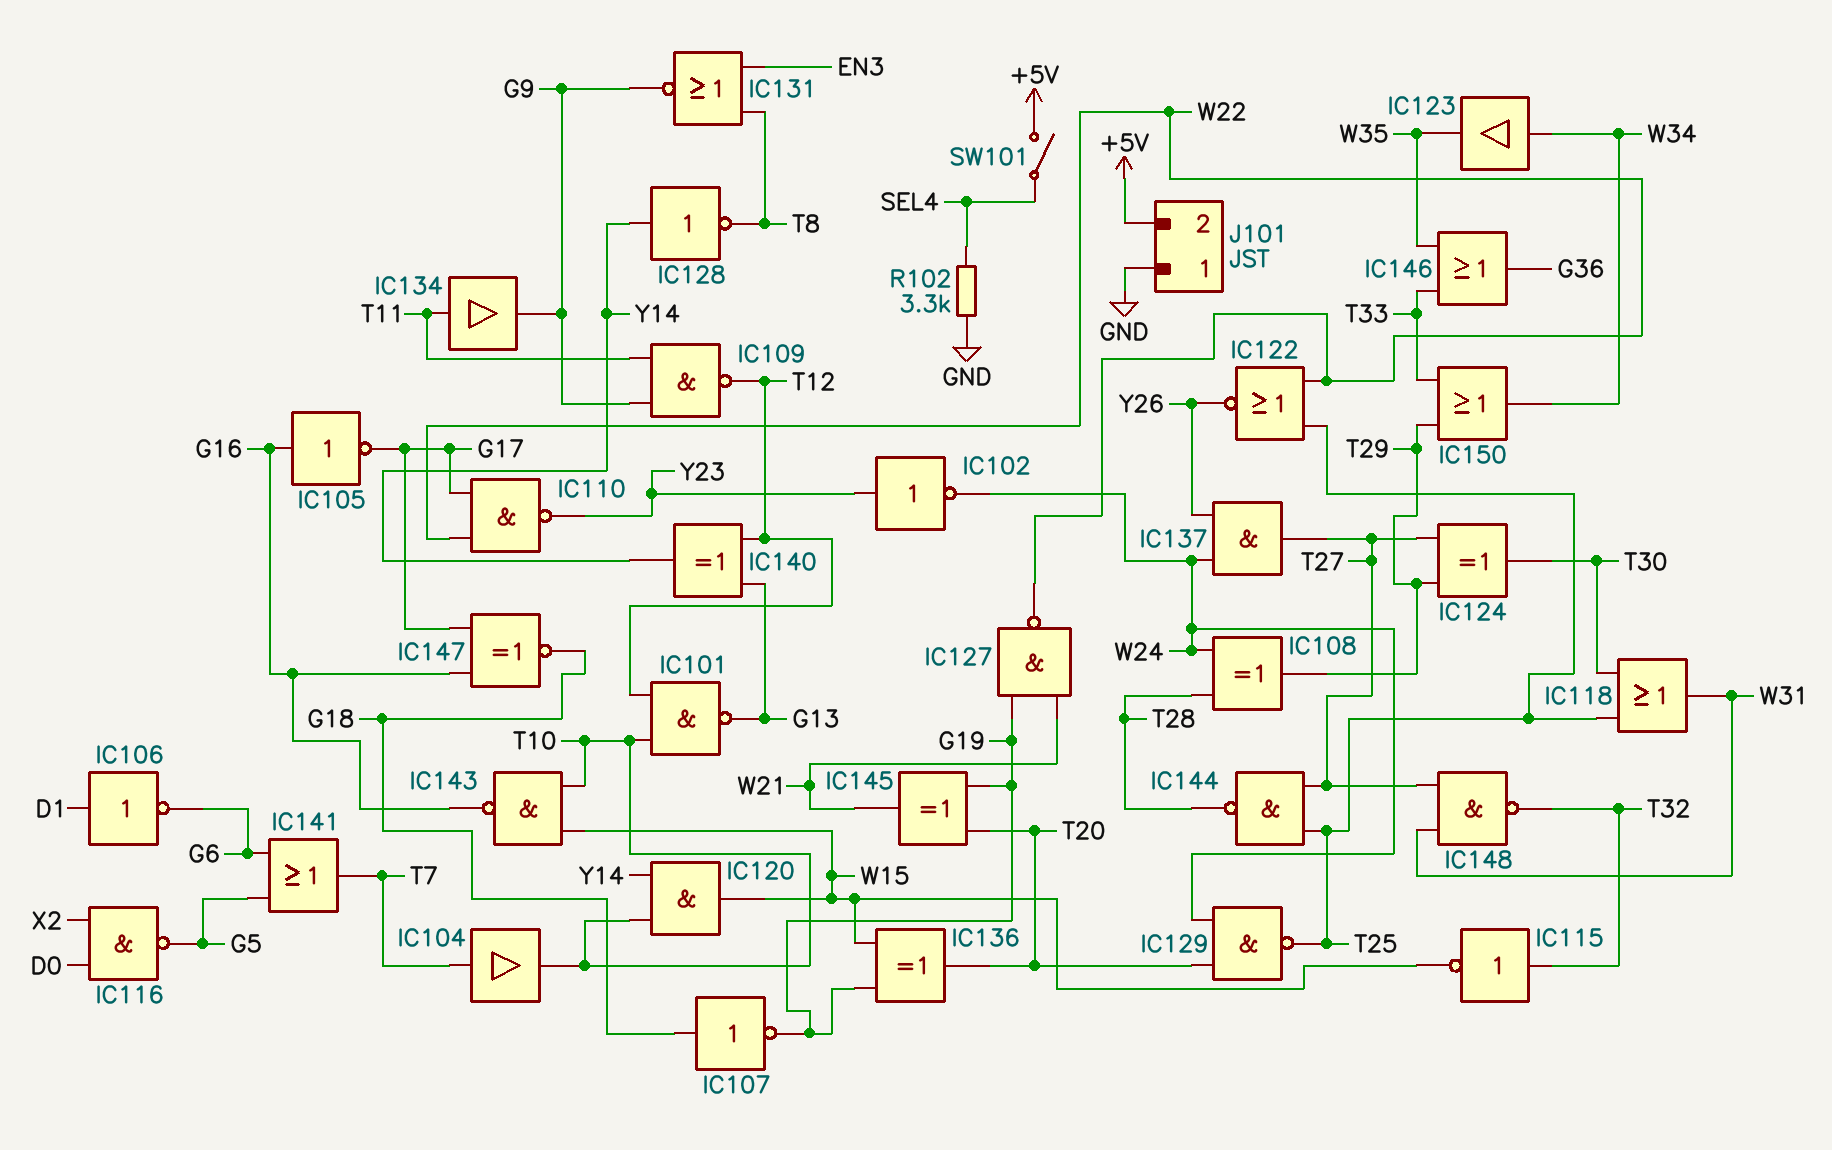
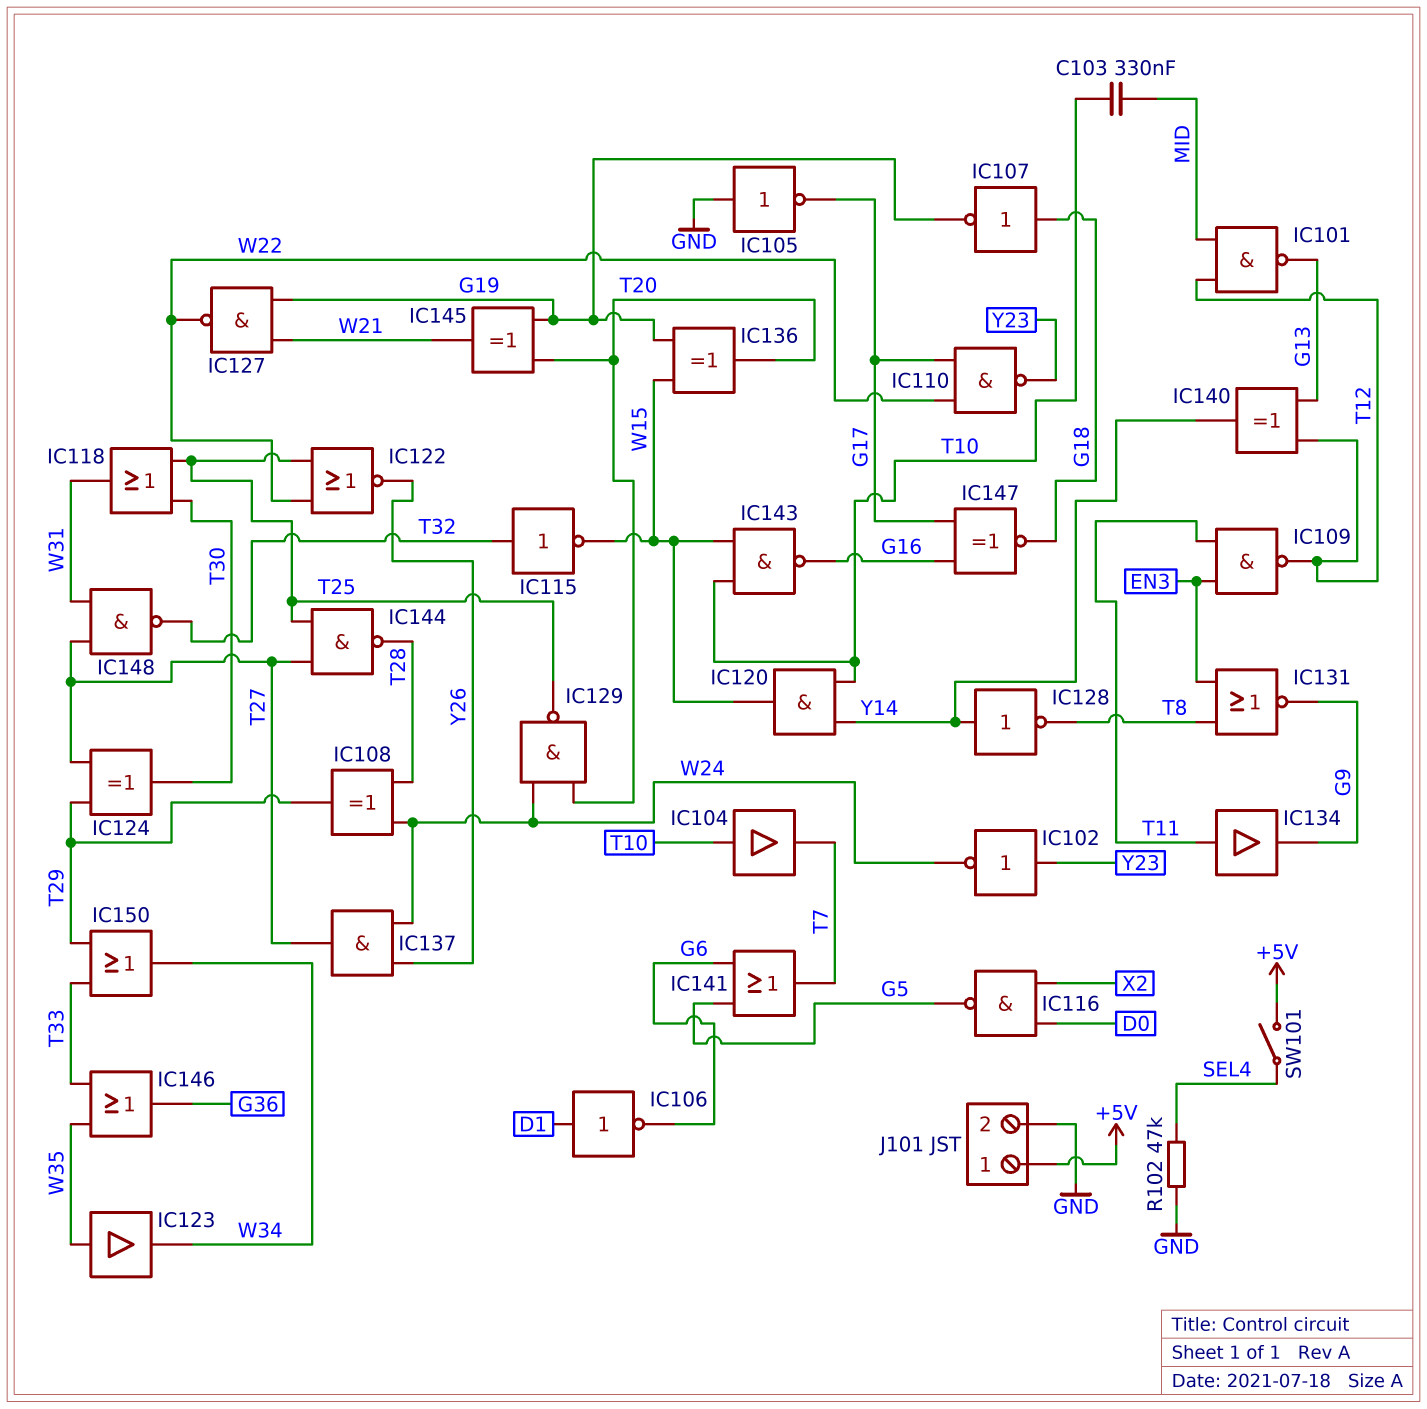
C103: none -> 330nF (MID, T10)
IC101: NAND (in T10, in T12, out G13) -> NAND (in MID, in T12, out G13)
IC104: buffer (in T7, out T10) -> buffer (in T10, out T7)
IC105: NOT (in G16, out G17) -> NOT (in GND, out G17)
IC109: NAND (in G9, in T11, out T12) -> NAND (in EN3, in T11, out T12)
IC123: buffer (in W34, out W35) -> buffer (in W35, out W34)
J101 pin 1: GND -> +5V
J101 pin 2: +5V -> GND
R102: 3.3k (GND, SEL4) -> 47k (GND, SEL4)

